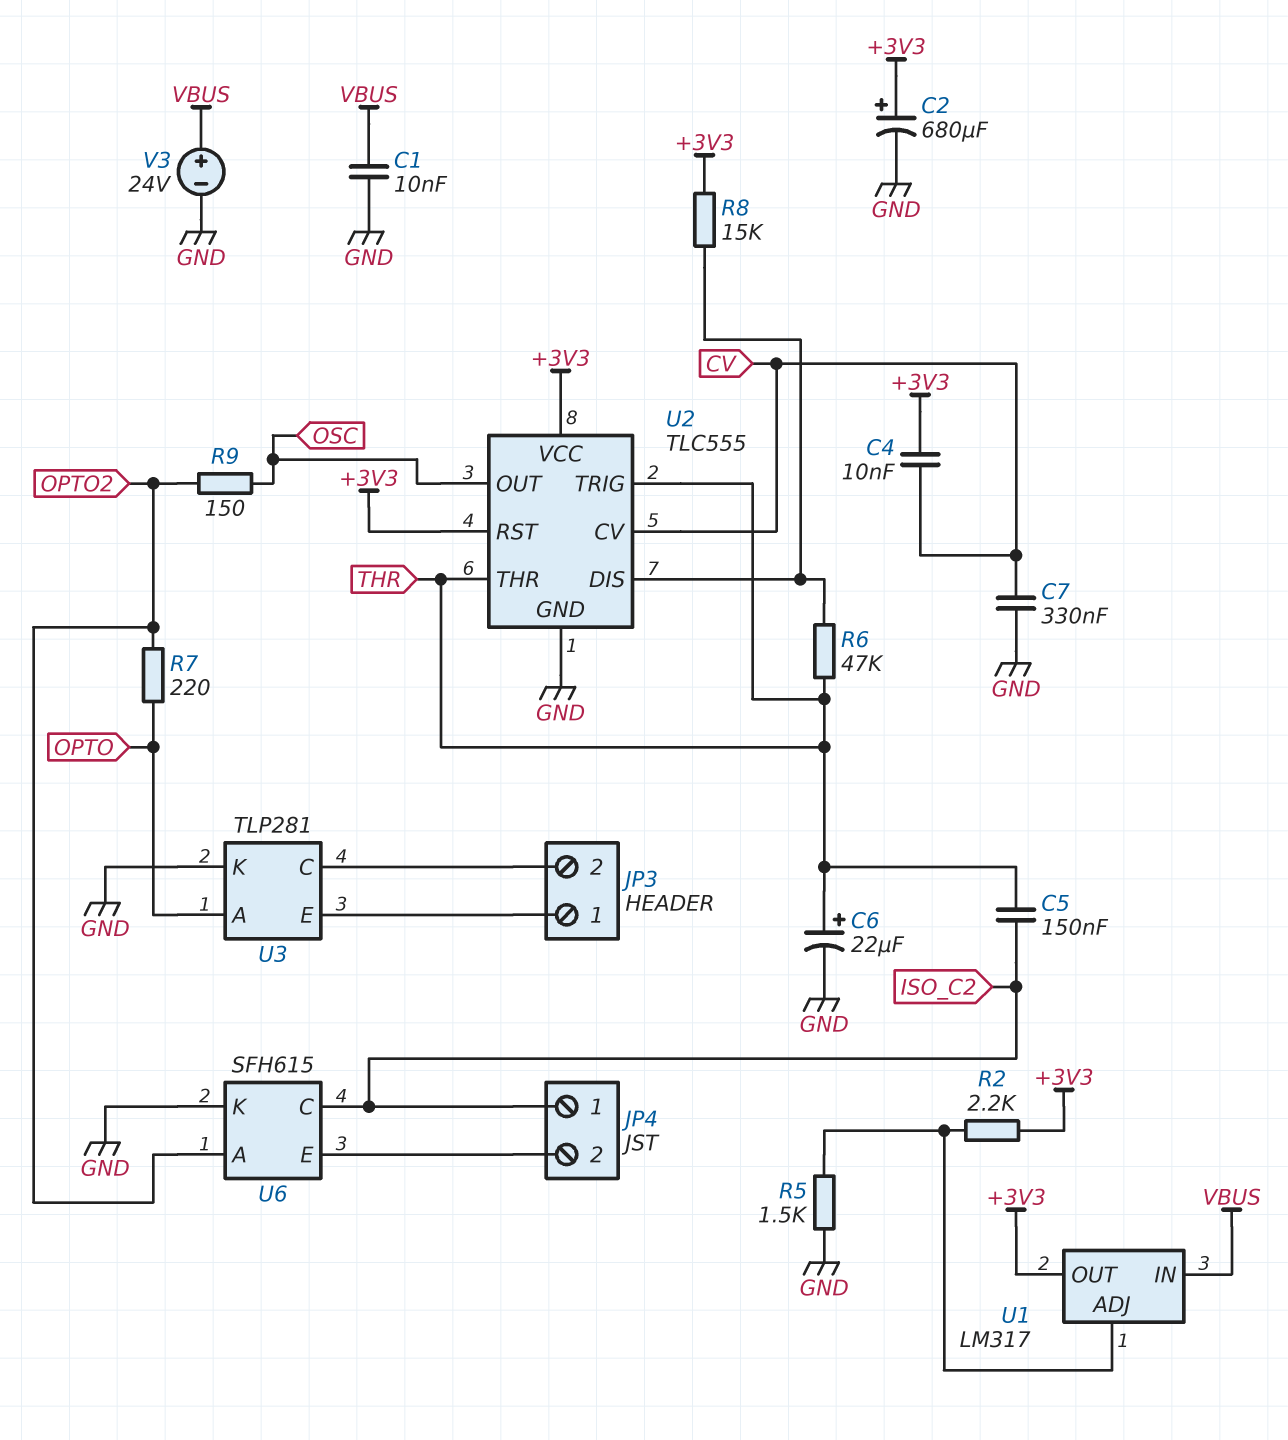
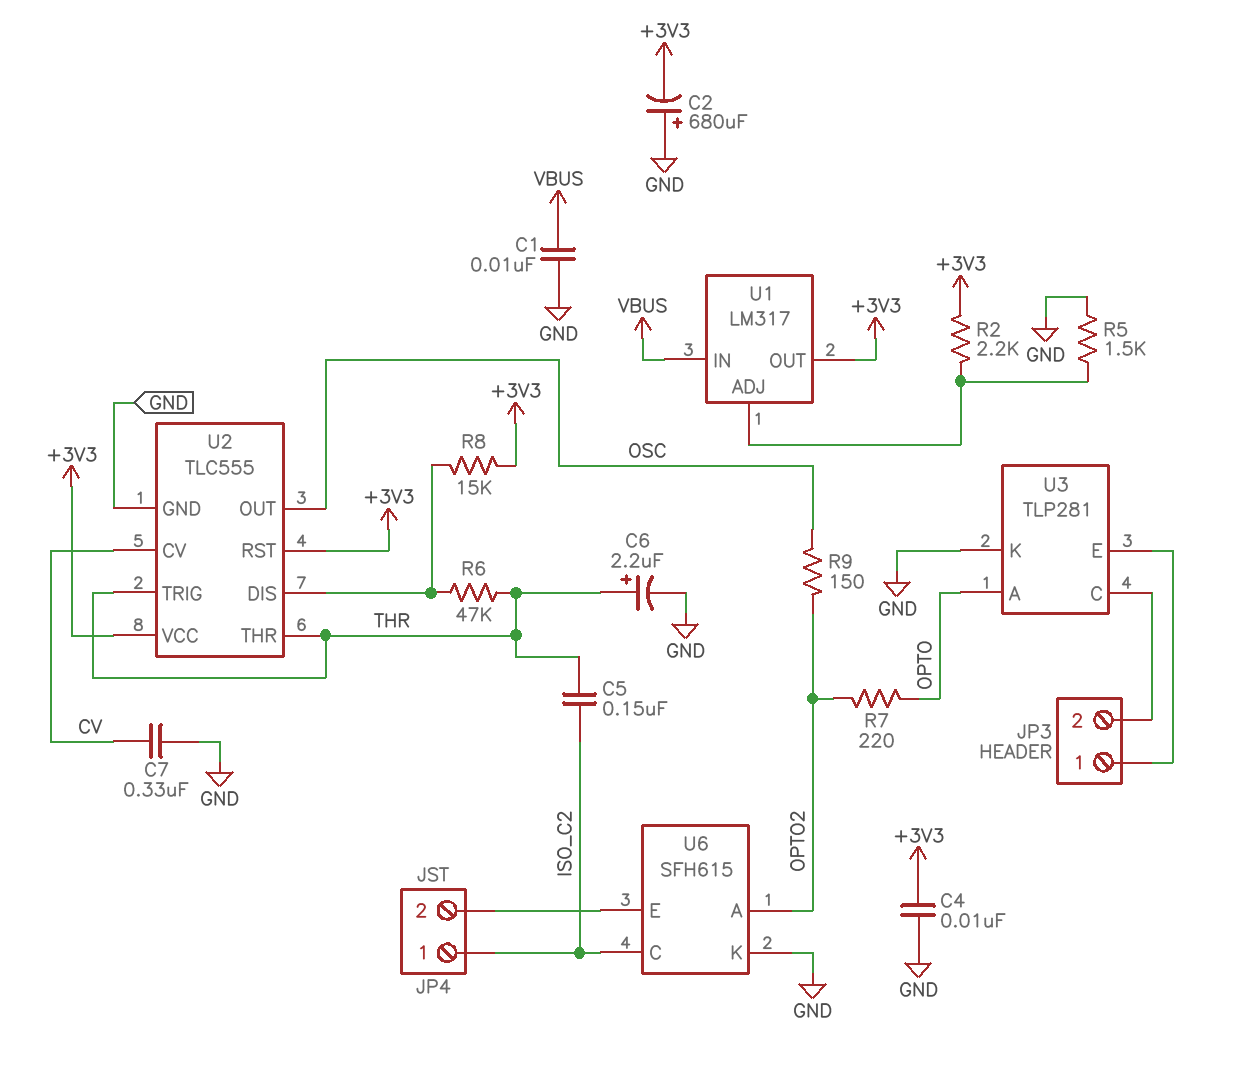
C2: 680uF (plus +3V3, minus GND) -> 680uF (plus GND, minus +3V3)
C4: 10nF (+3V3, CV) -> 10nF (+3V3, GND)
C6: 22uF (plus THR, minus GND) -> 2.2uF (plus THR, minus GND)
V3: 24V (plus VBUS, minus GND) -> none

